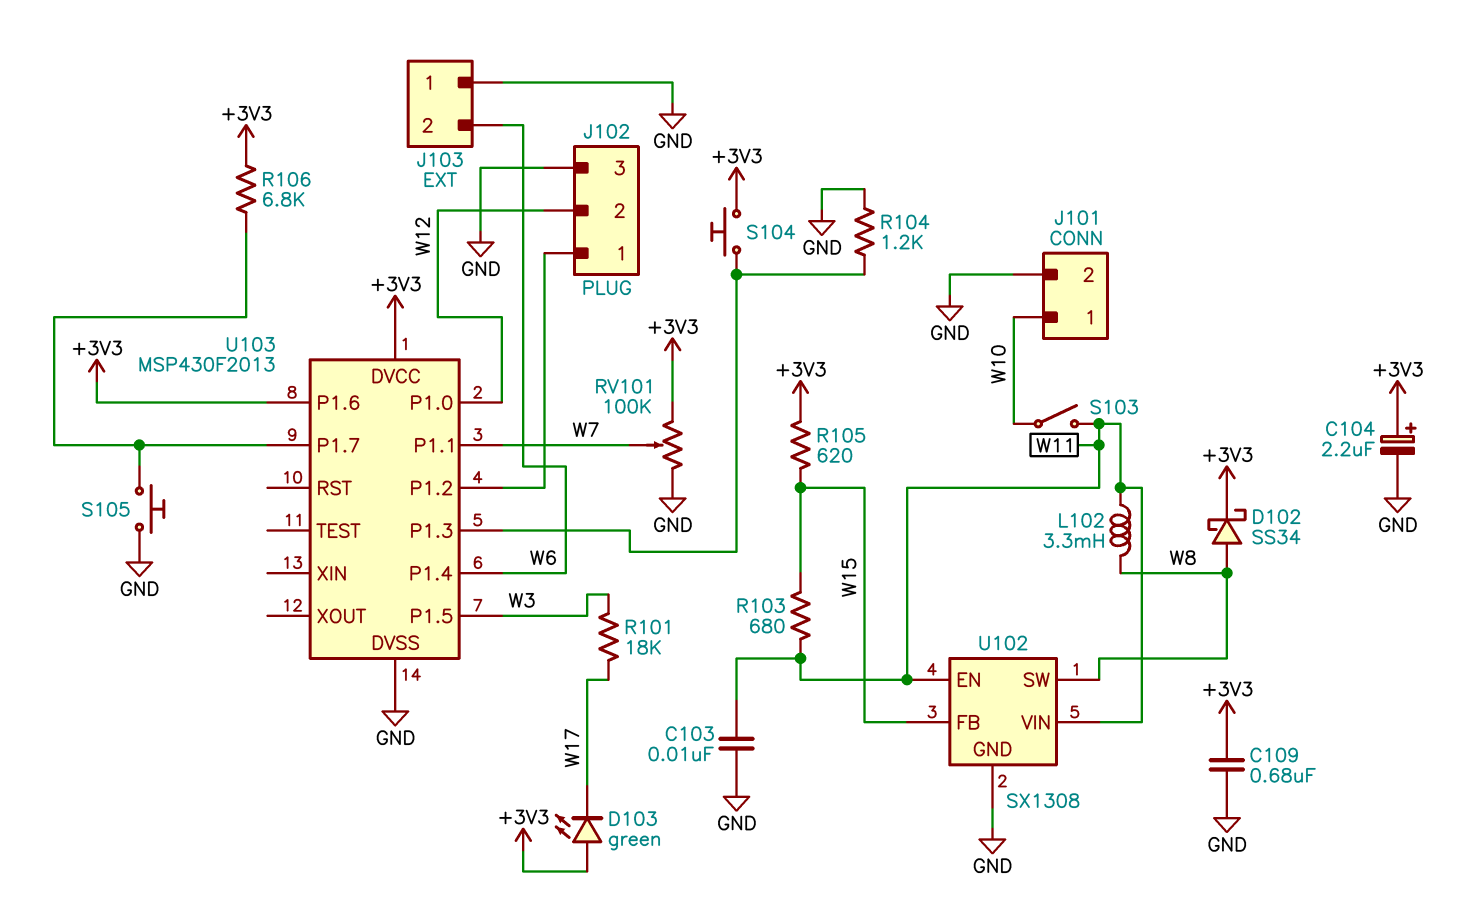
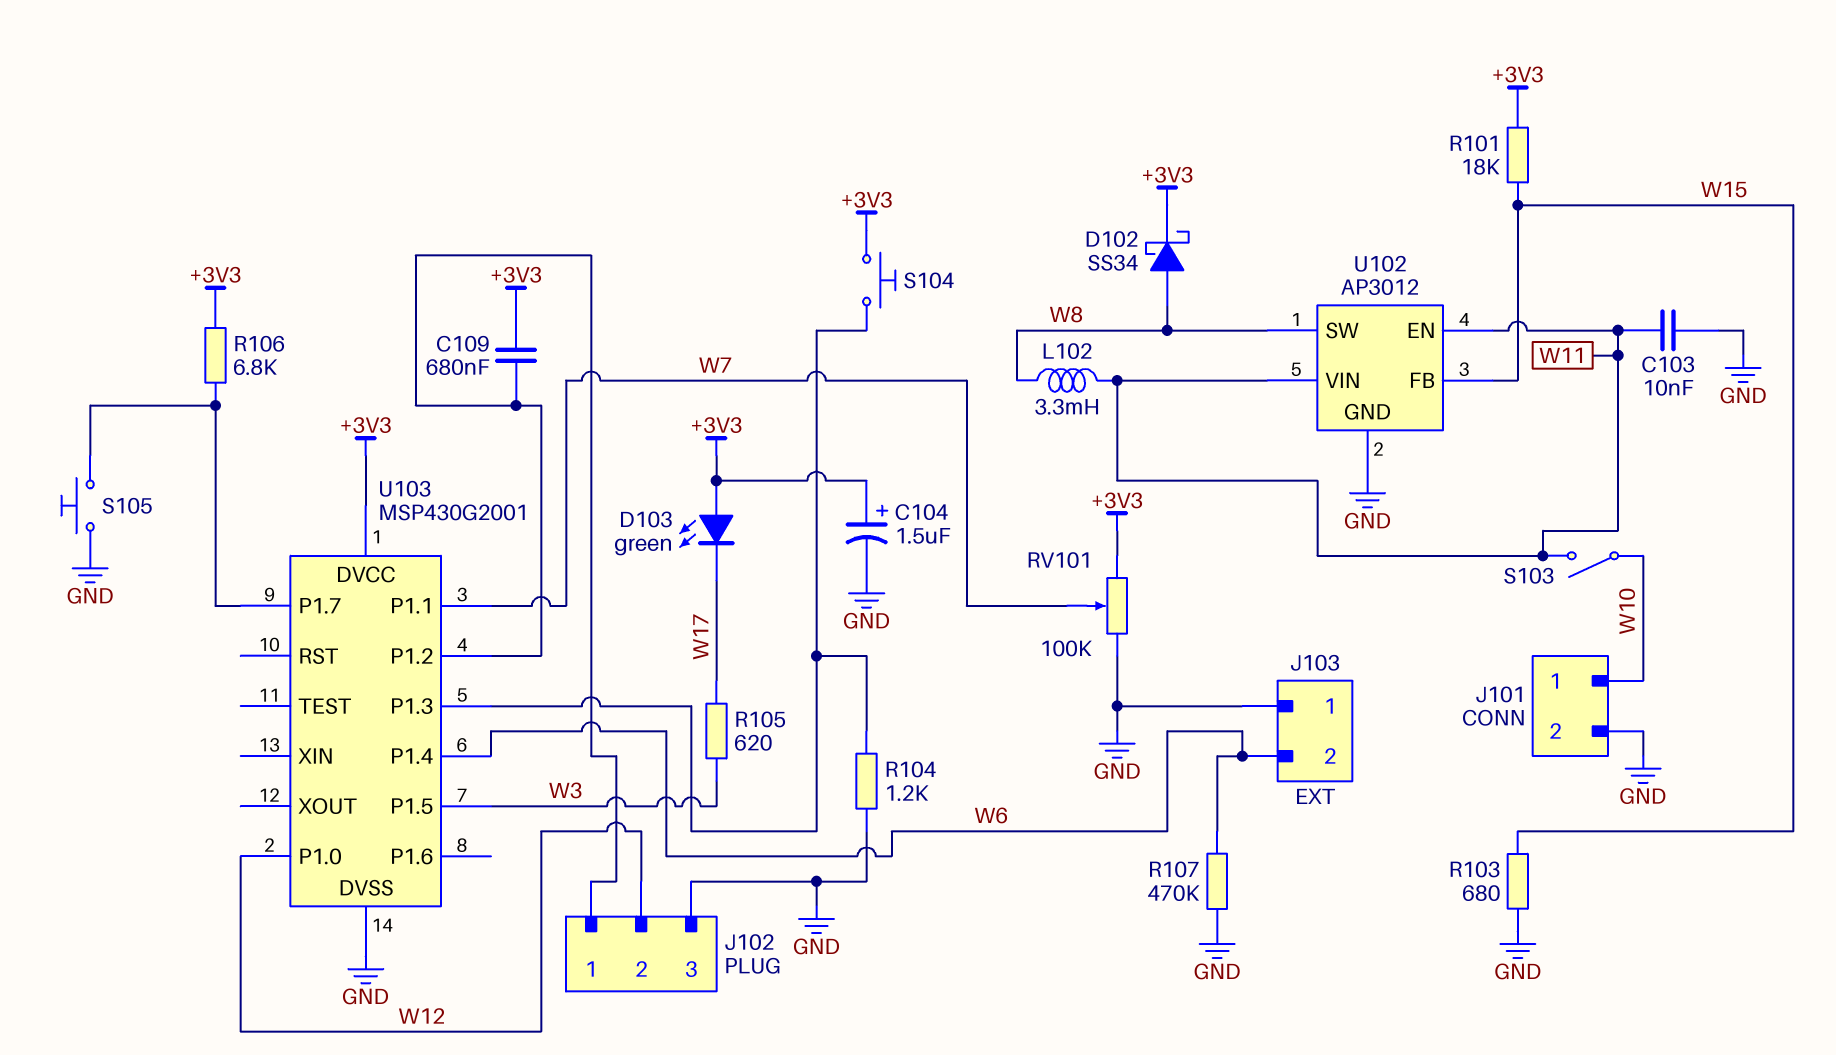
C104: 2.2uF (plus +3V3, minus GND) -> 1.5uF (plus +3V3, minus GND)
C109: 680nF (+3V3, GND) -> 680nF (+3V3, J102/1)
R101: 18k (W3, W17) -> 18k (+3V3, W15)
R103: 680 (W11, W15) -> 680 (GND, W15)
R105: 620 (+3V3, W15) -> 620 (W3, W17)
R107: none -> 470k (GND, W6)
U102: SX1308 -> AP3012
U103: MSP430F2013 -> MSP430G2001
U103 pin P1.6: +3V3 -> none

